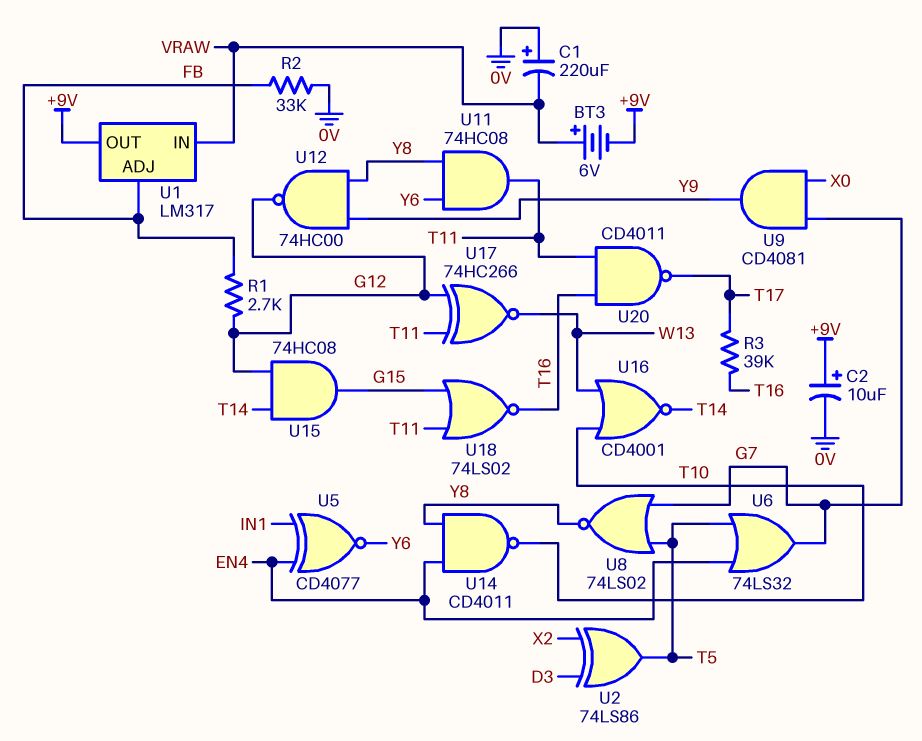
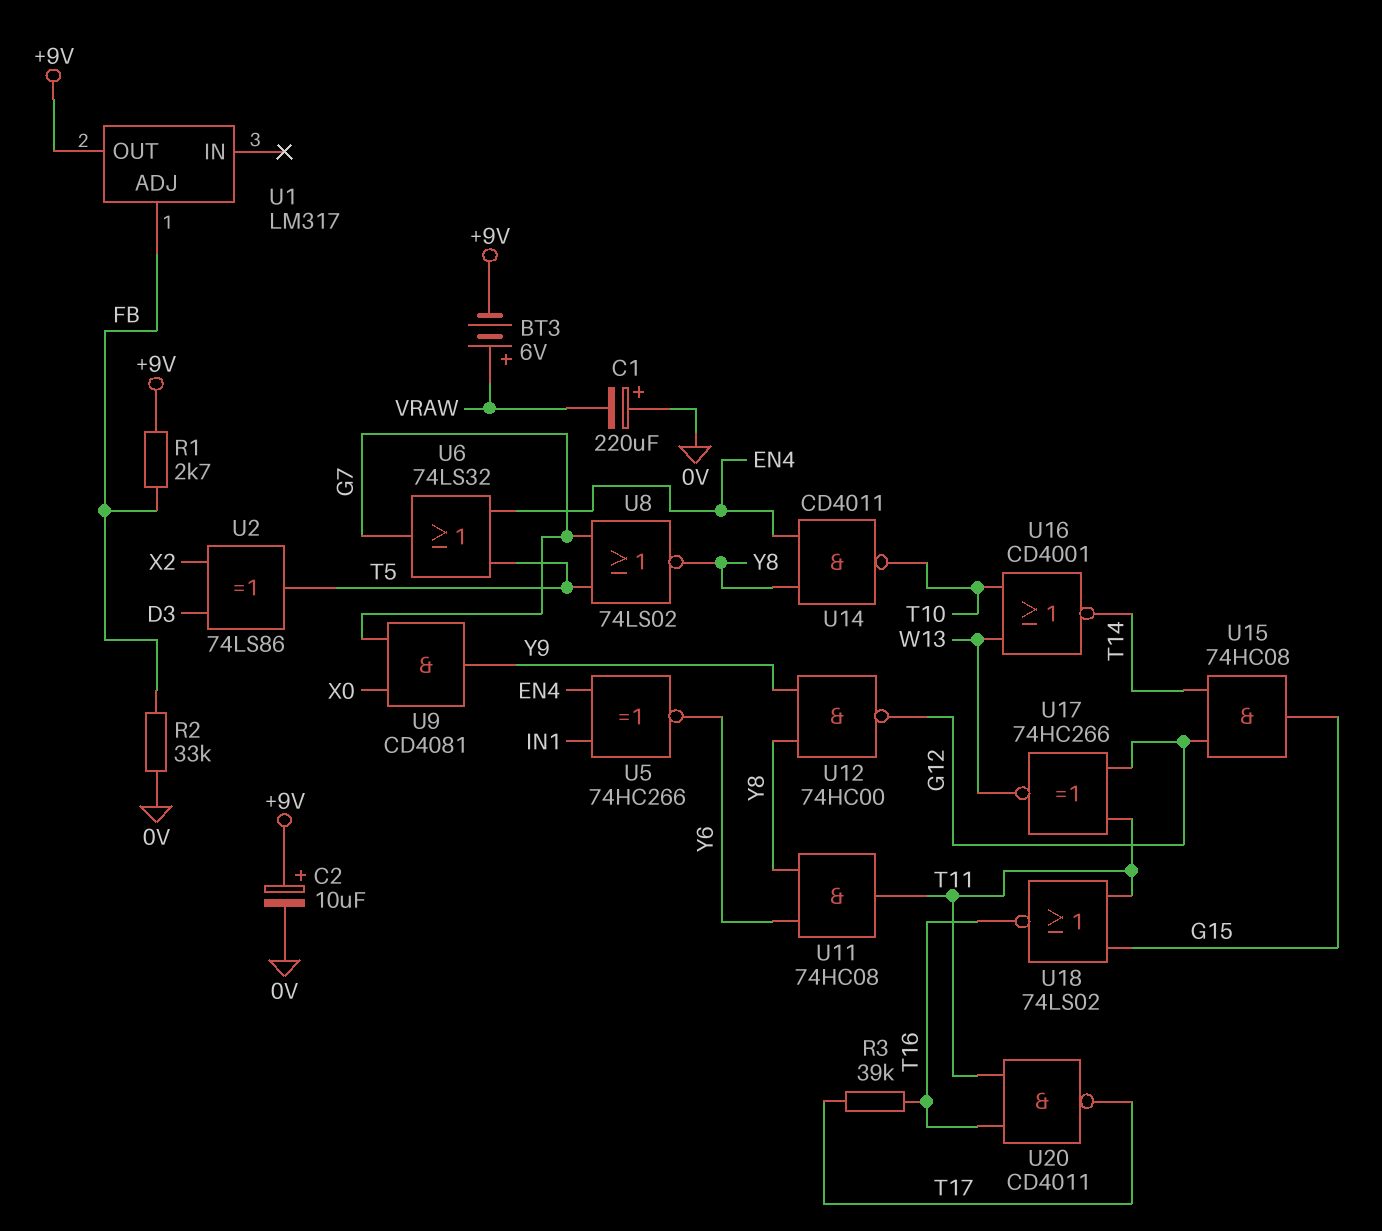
R1: 2.7k (FB, G12) -> 2.7k (+9V, FB)
U1 pin IN: VRAW -> none
U5: XNOR CD4077 (in EN4, in IN1, out Y6) -> XNOR 74HC266 (in EN4, in IN1, out Y6)

